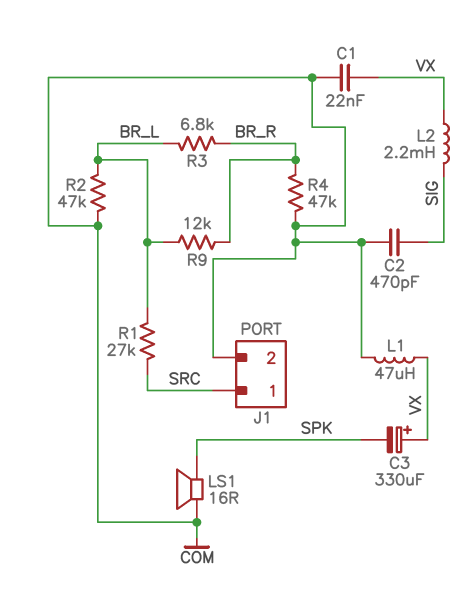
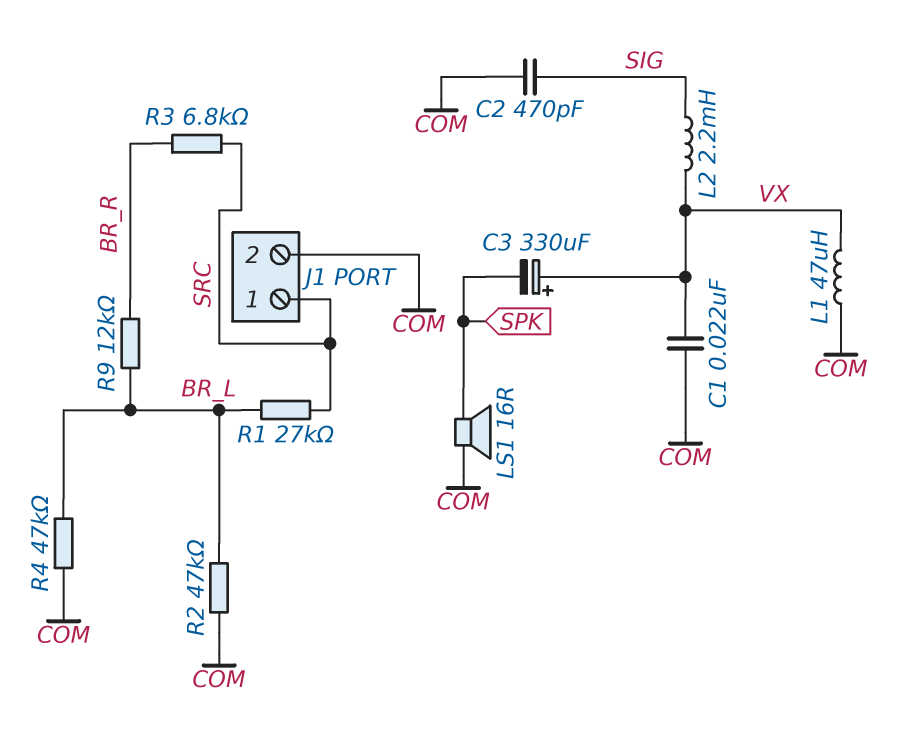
R3: 6.8k (BR_L, BR_R) -> 6.8k (BR_R, SRC)
R4: 47k (BR_R, COM) -> 47k (BR_L, COM)

